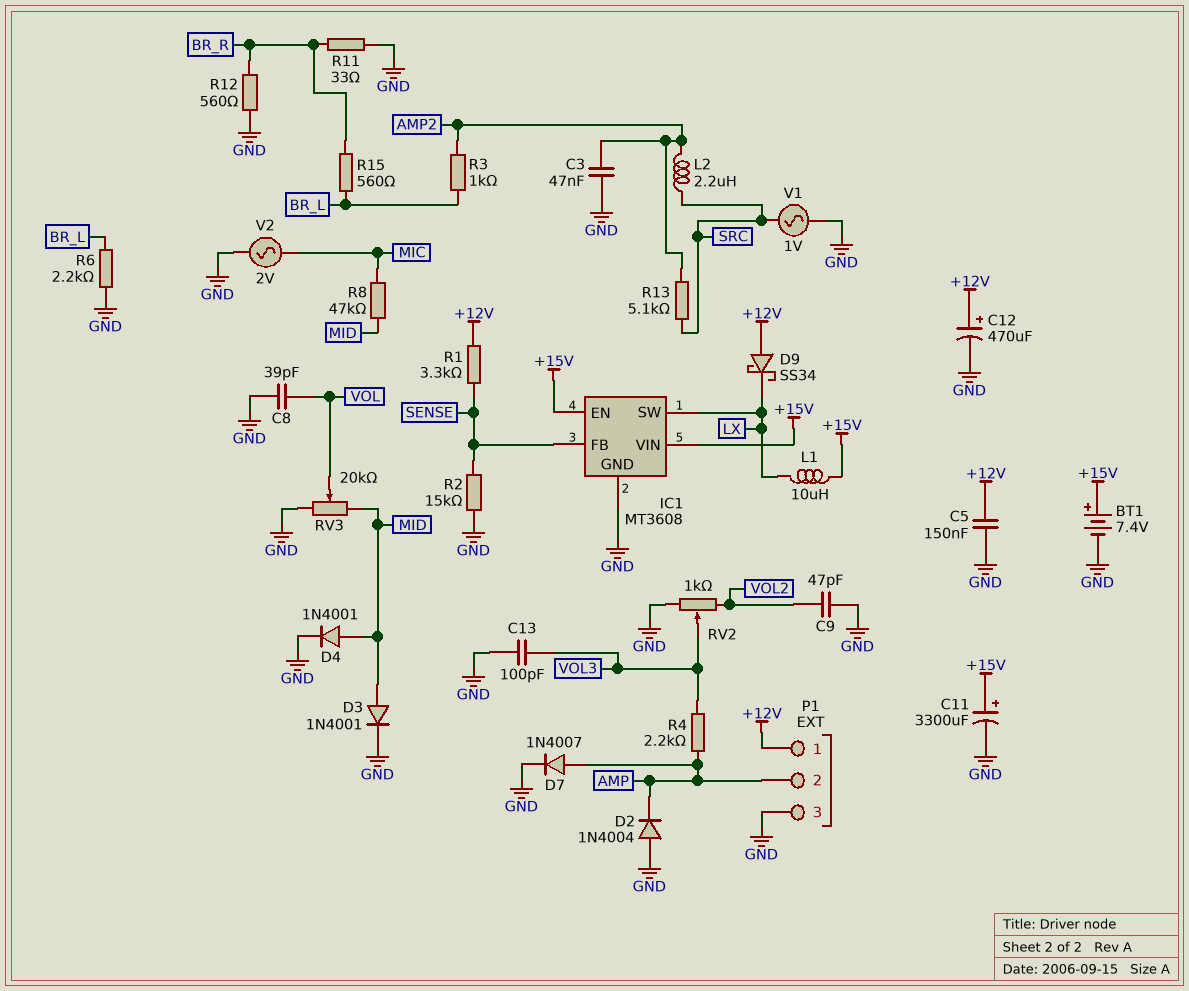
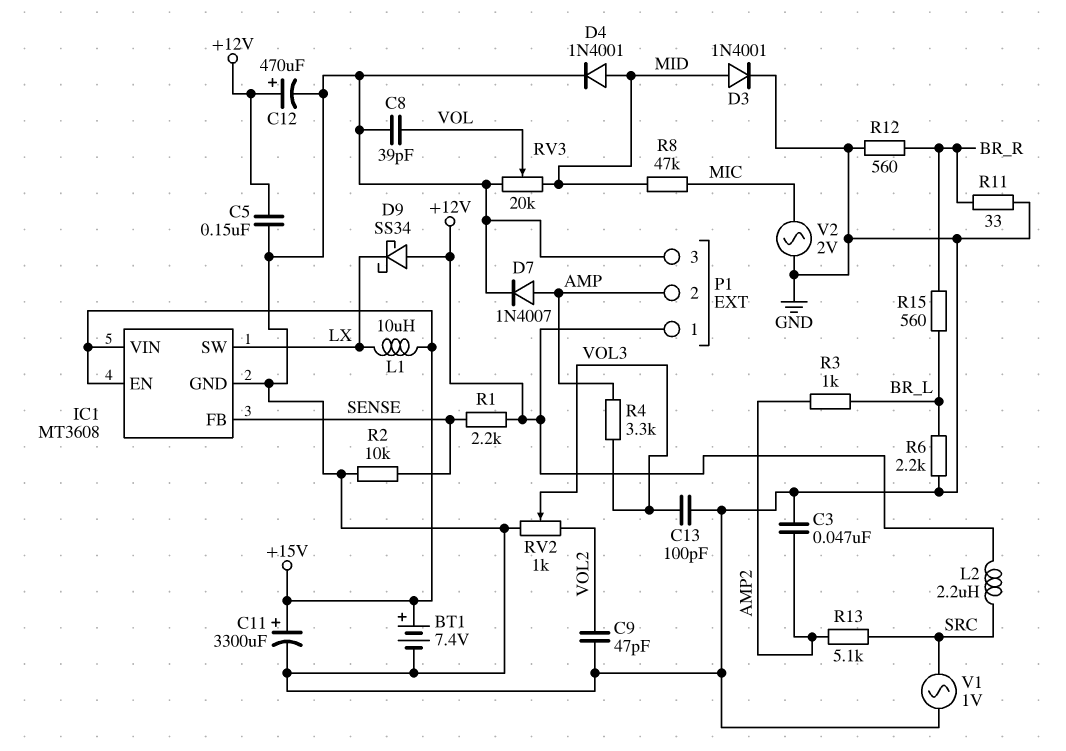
D2: diode 1N4004 (A GND, K AMP) -> none
L2: 2.2uH (AMP2, SRC) -> 2.2uH (+12V, SRC)
R1: 3.3k (+12V, SENSE) -> 2.2k (+12V, SENSE)
R2: 15k (GND, SENSE) -> 10k (GND, SENSE)
R4: 2.2k (AMP, VOL3) -> 3.3k (AMP, VOL3)

